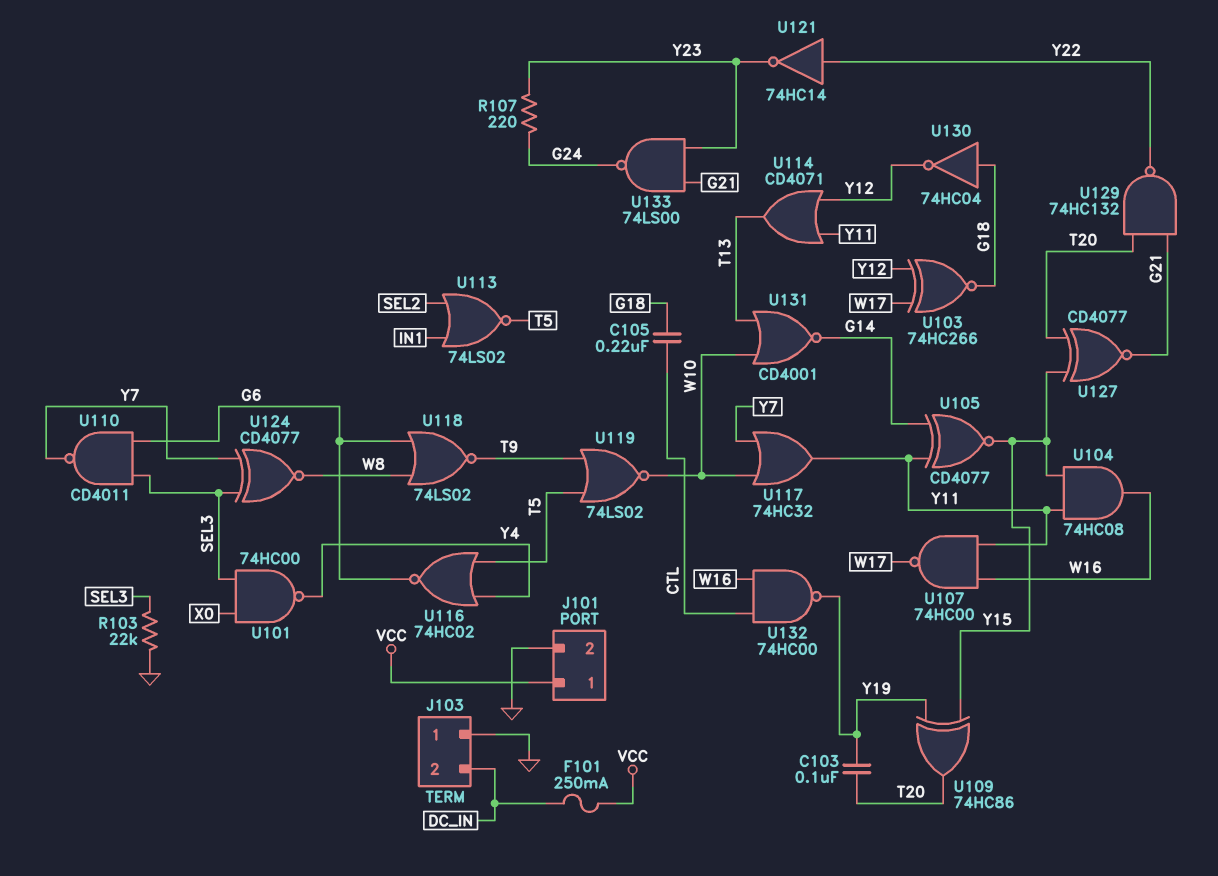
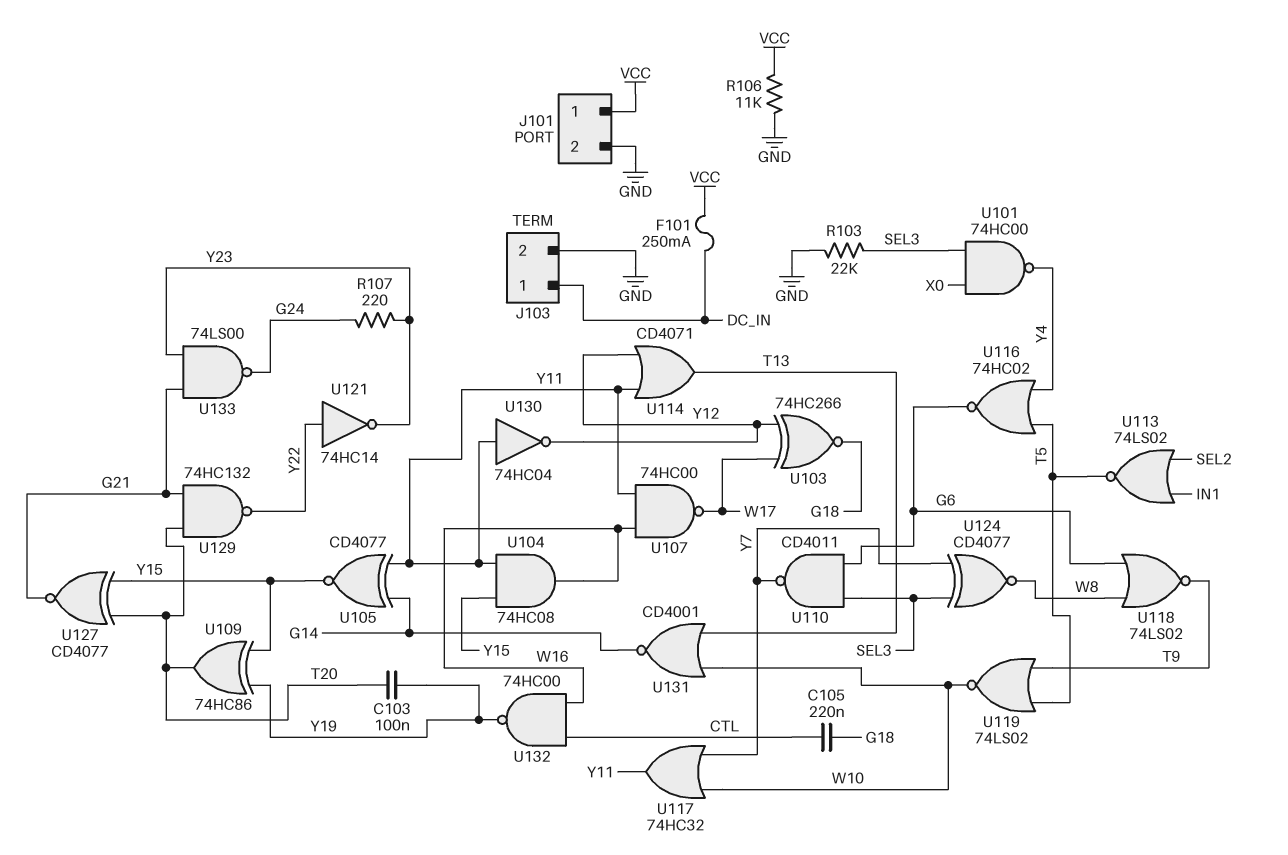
J103 pin 1: GND -> DC_IN
J103 pin 2: DC_IN -> GND
R106: none -> 11k (GND, VCC)
U130: NOT 74HC04 (in G18, out Y12) -> NOT 74HC04 (in Y11, out Y12)

